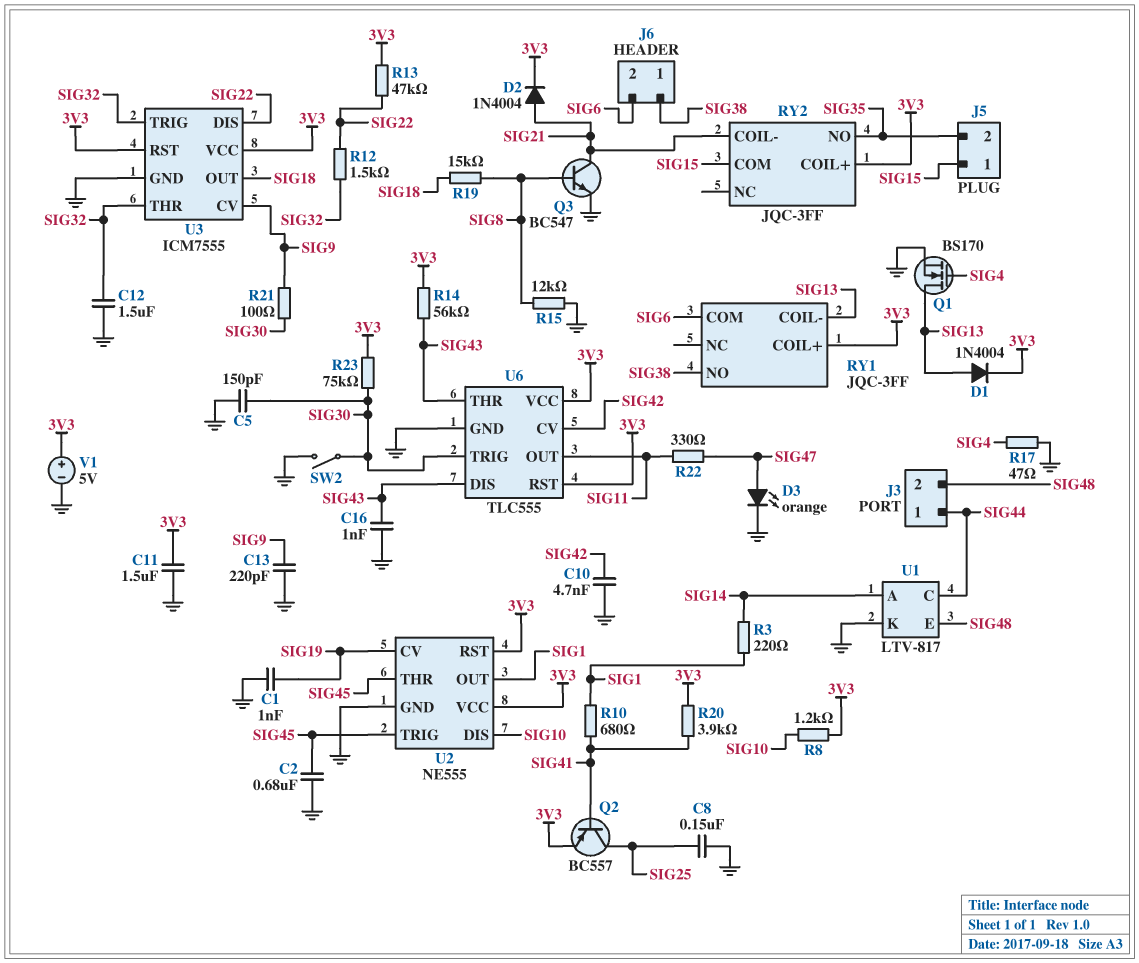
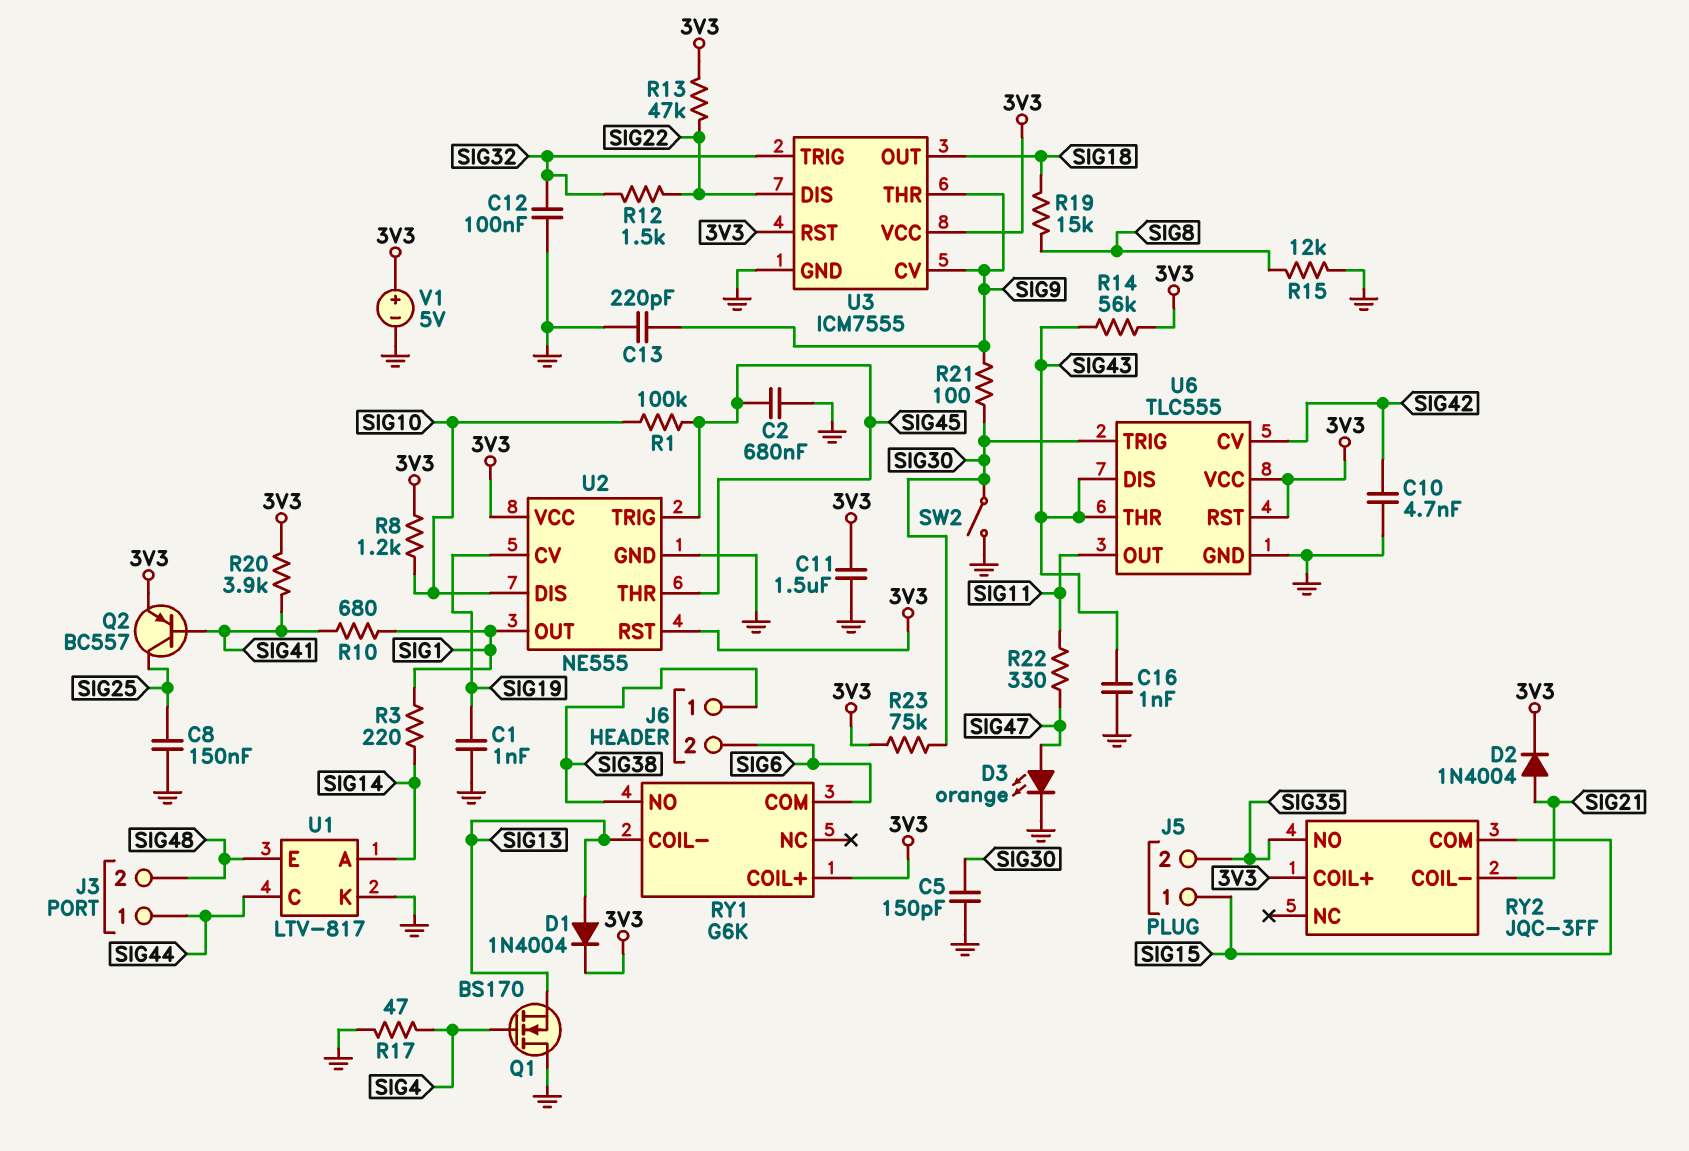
C12: 1.5uF (GND, SIG32) -> 100nF (GND, SIG32)
Q1: NMOS BS170 (G SIG4, D SIG13, S GND) -> NMOS BS170 (G SIG4, D GND, S SIG13)
Q3: NPN BC547 (B SIG8, C SIG21, E GND) -> none
R1: none -> 100k (SIG10, SIG45)
RY1: JQC-3FF -> G6K
U3 pin THR: SIG32 -> SIG9

